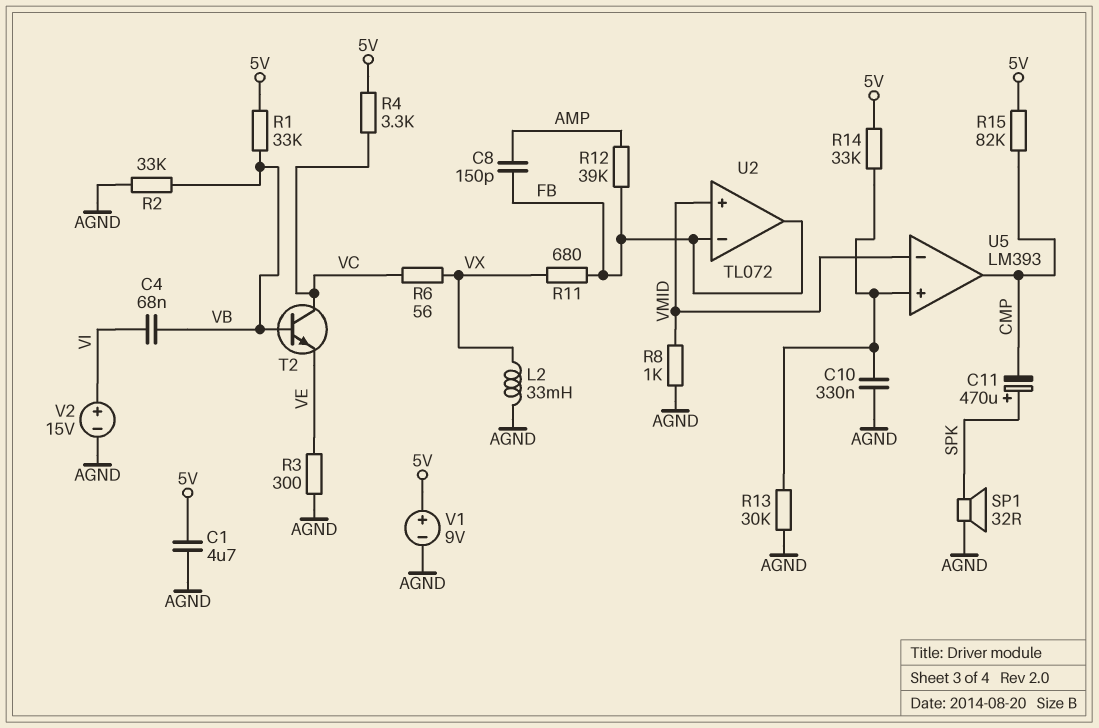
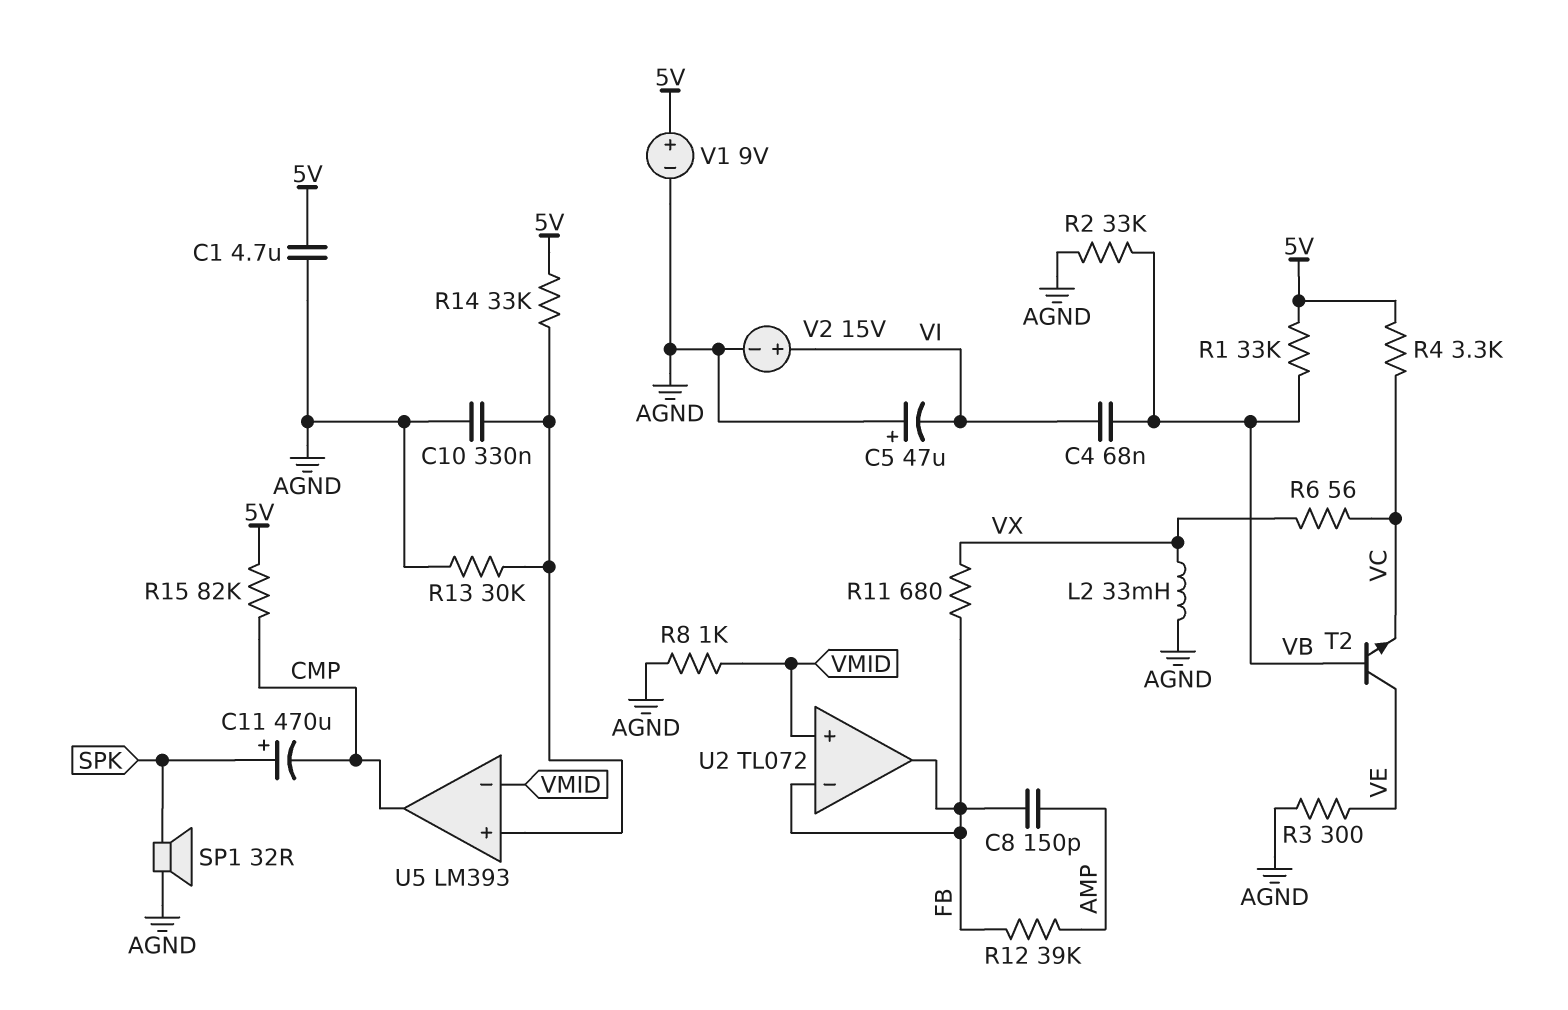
C5: none -> 47uF (plus AGND, minus VI)
T2: NPN (B VB, C VC, E VE) -> NPN (B VB, C VE, E VC)

